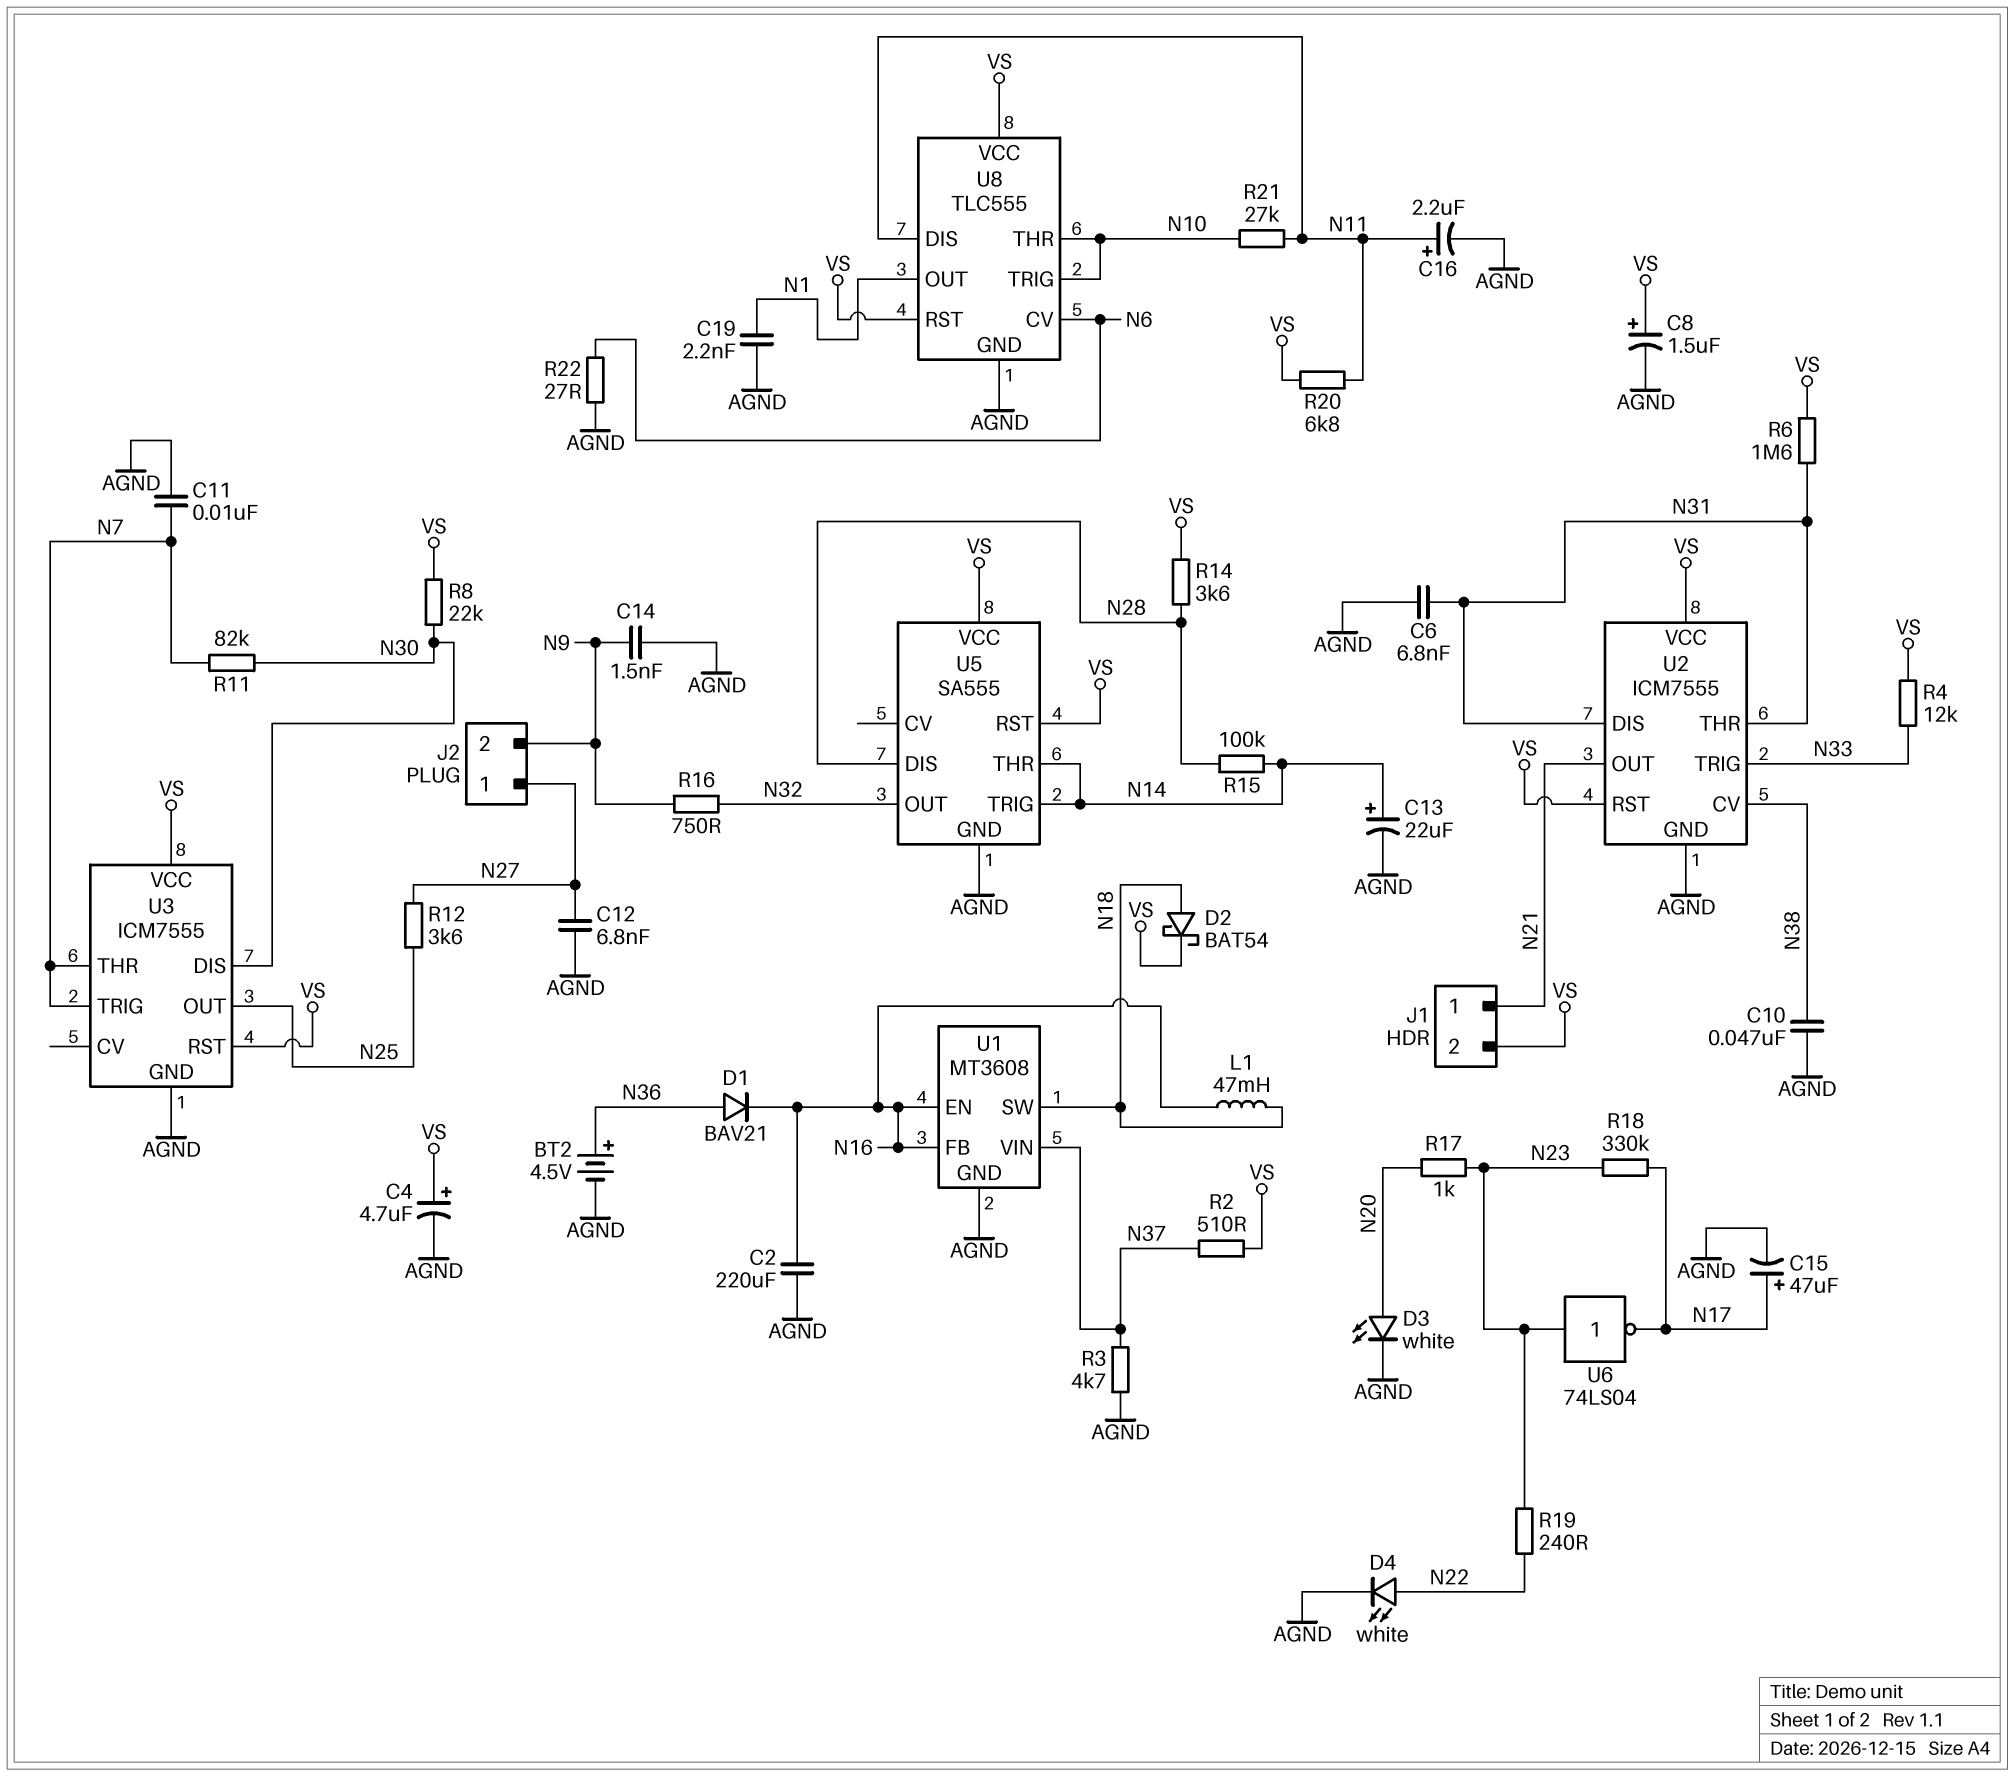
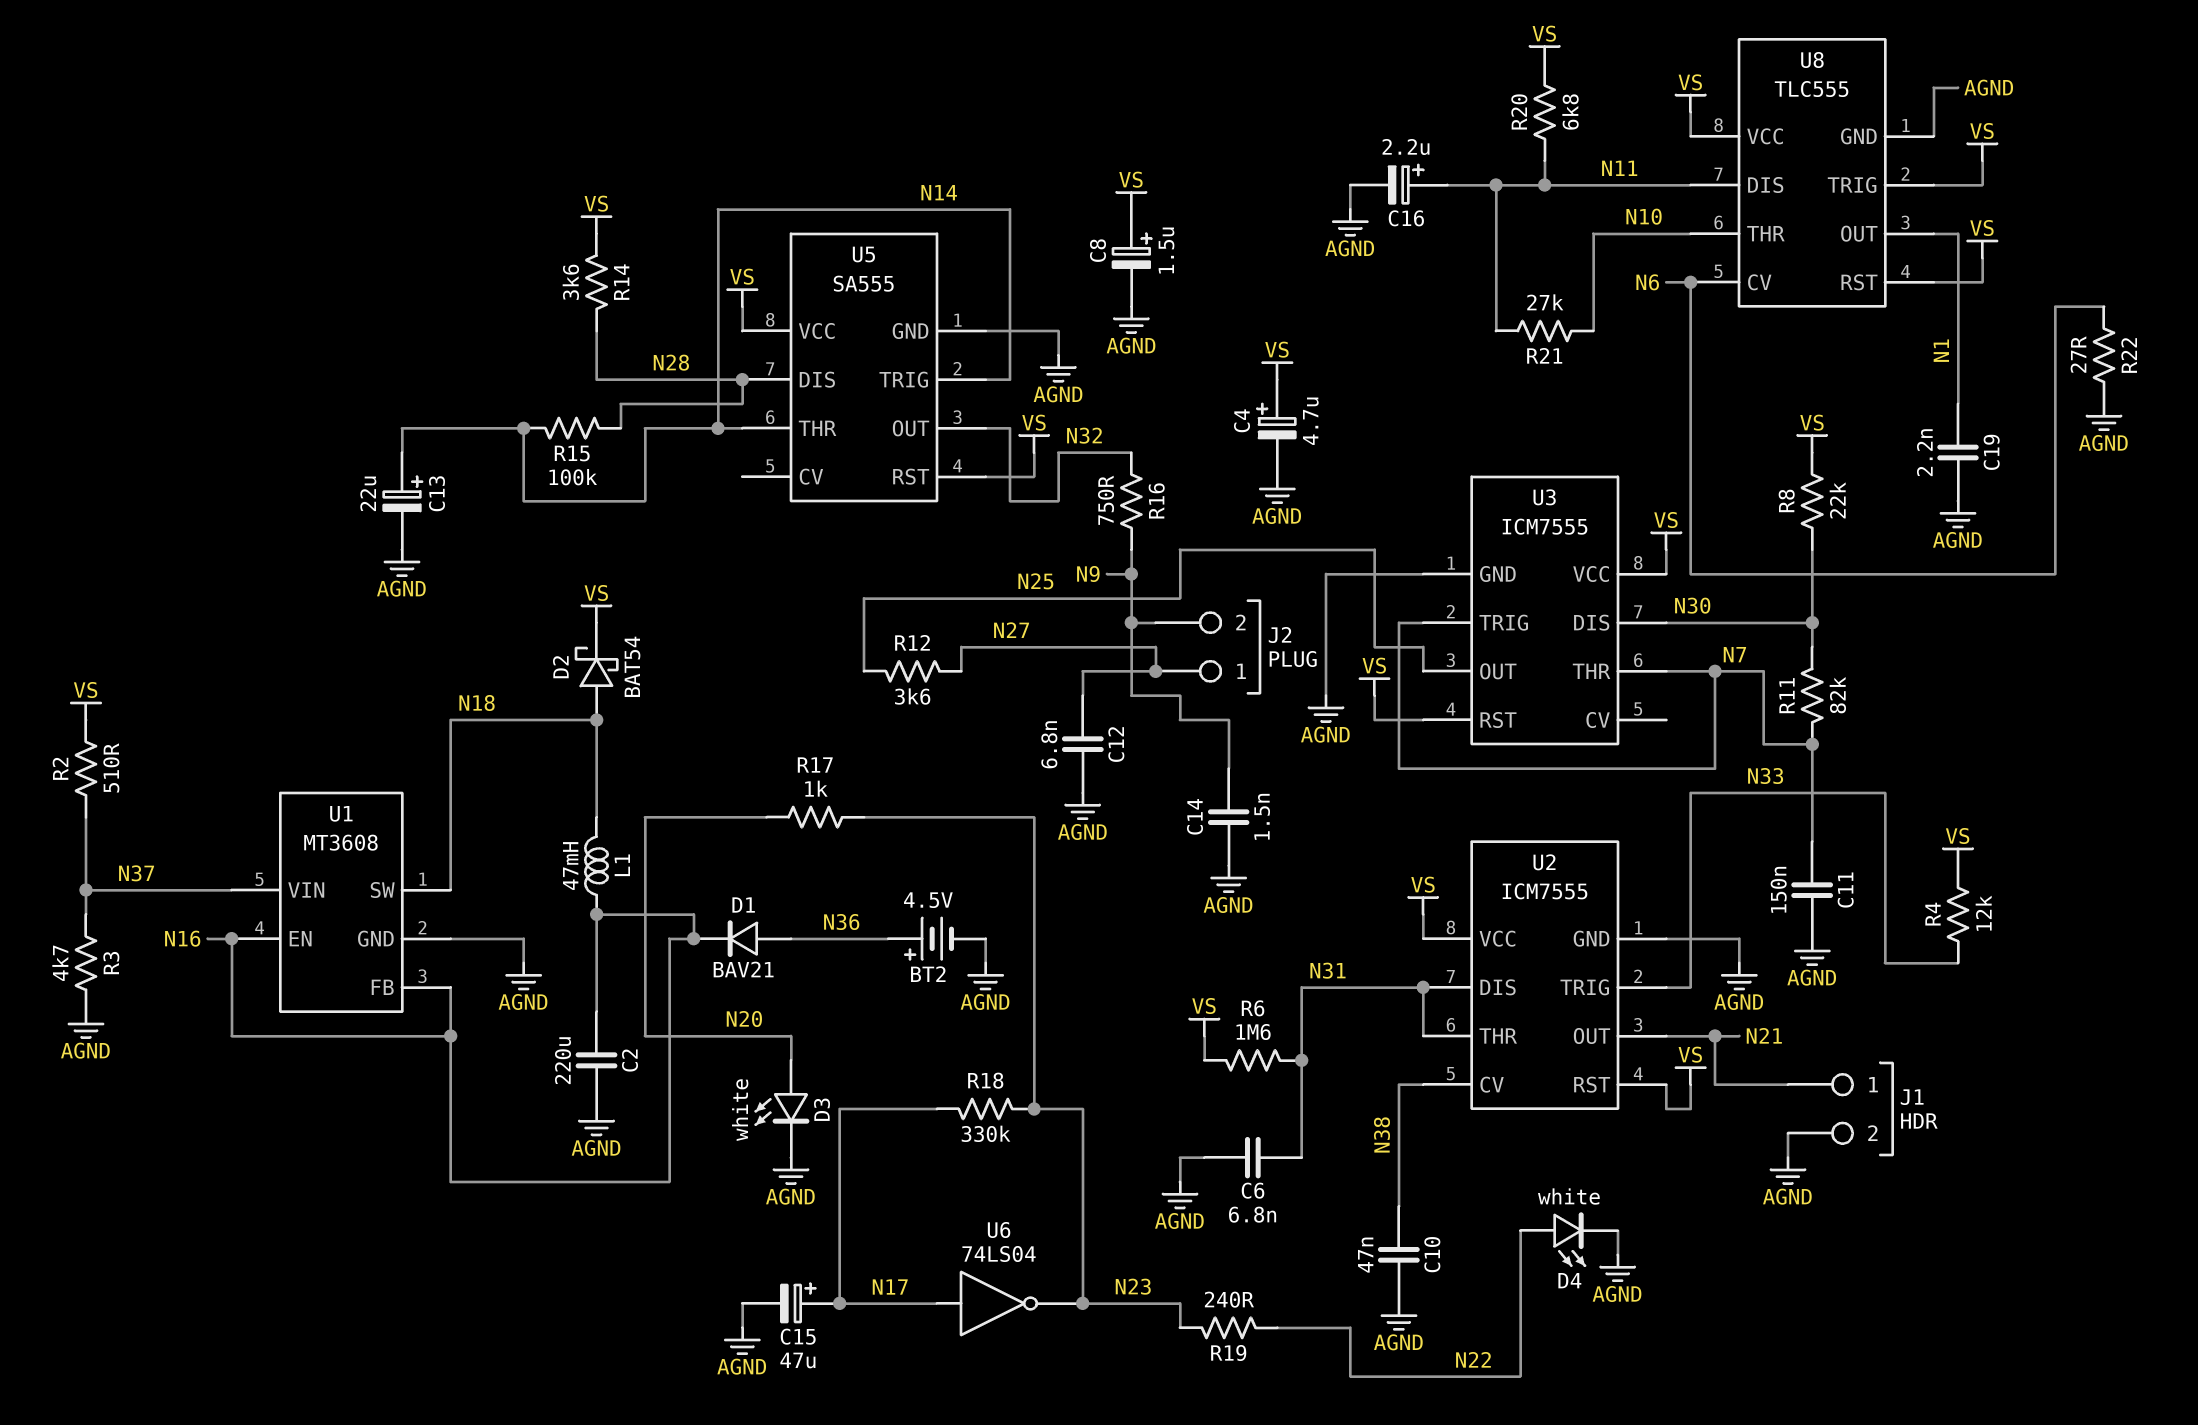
C11: 10nF (AGND, N7) -> 150nF (AGND, N7)
J1 pin 2: VS -> AGND
U6: NOT 74LS04 (in N23, out N17) -> NOT 74LS04 (in N17, out N23)
U8 pin TRIG: N10 -> VS

